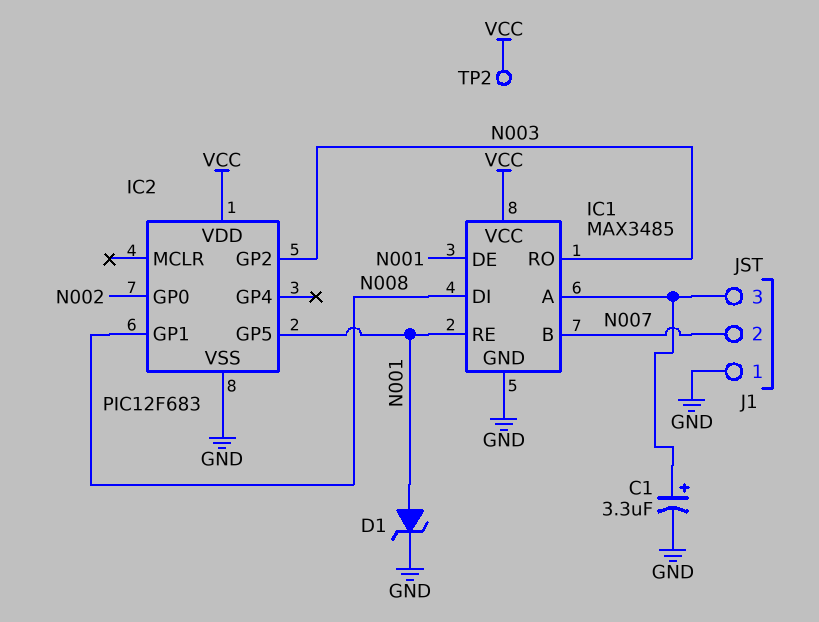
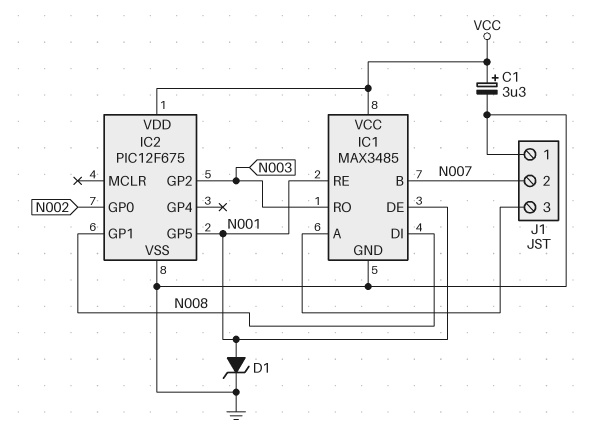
C1: 3.3uF (plus IC1/A, minus GND) -> 3.3uF (plus VCC, minus GND)
IC2: PIC12F683 -> PIC12F675
TP2: test point (VCC) -> none

